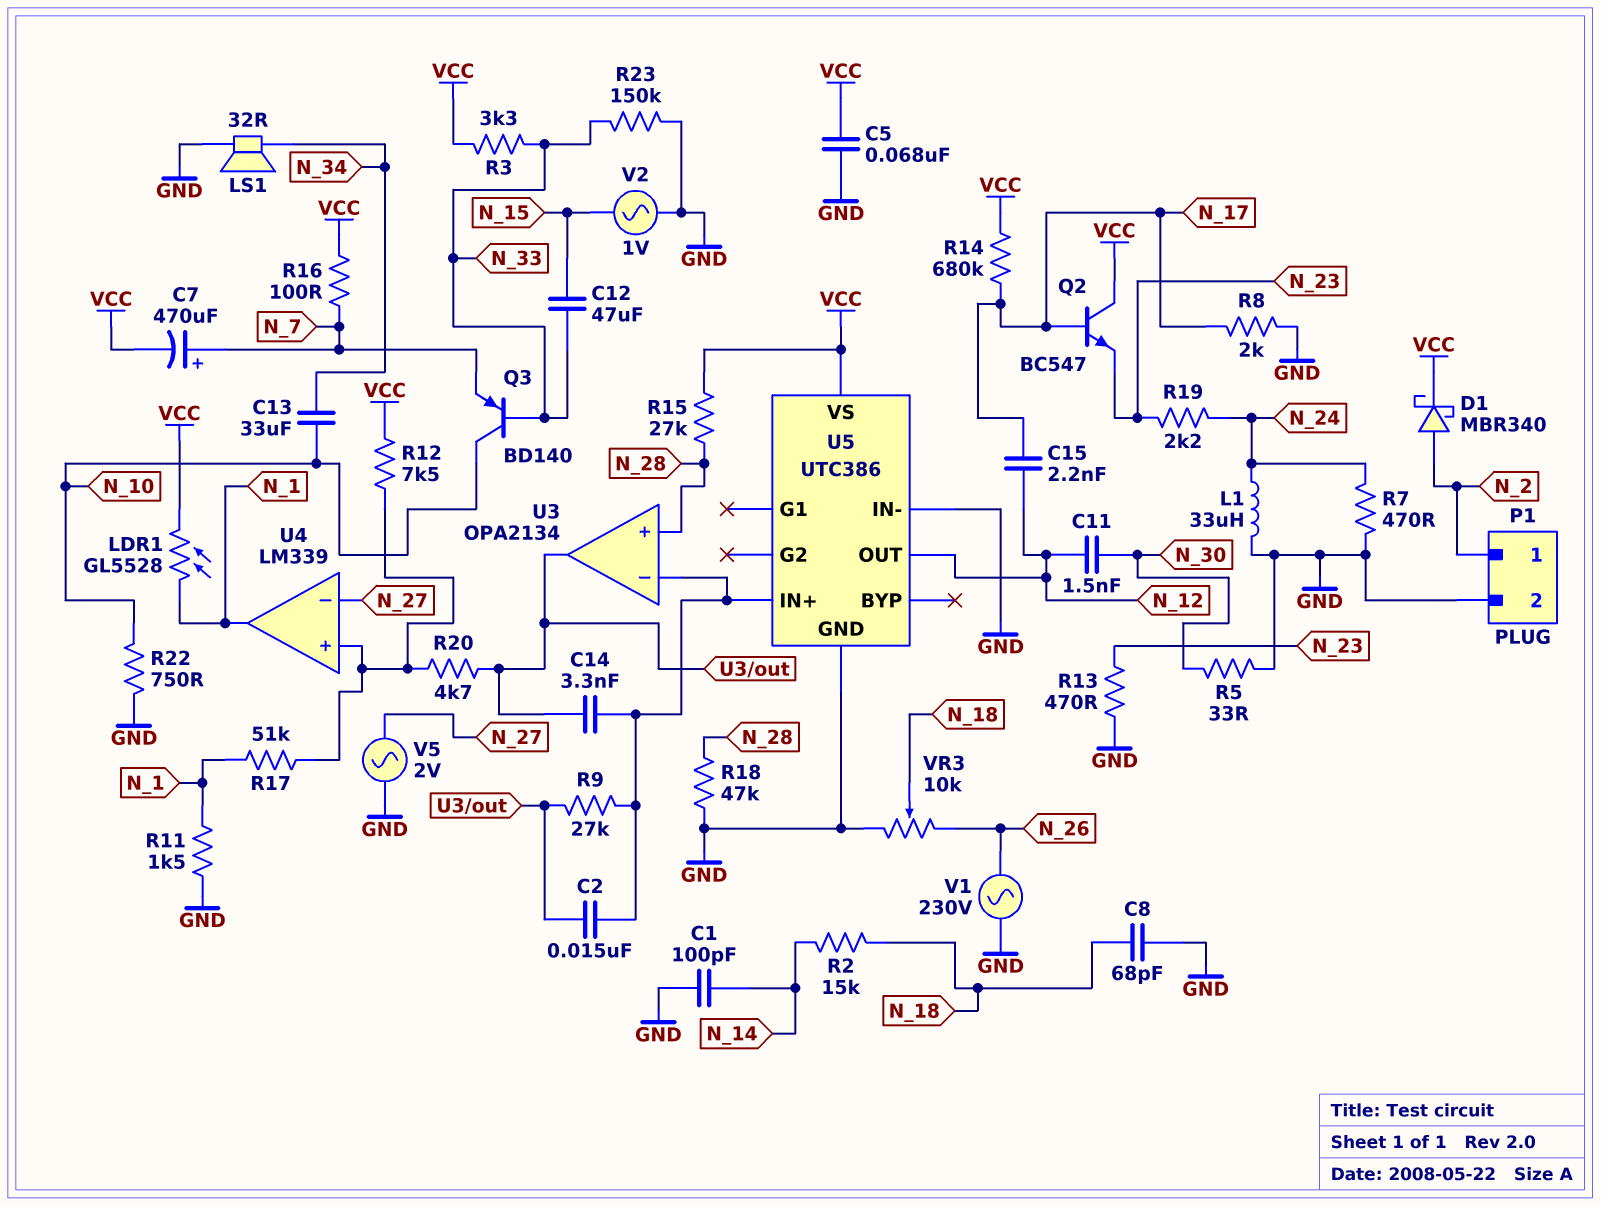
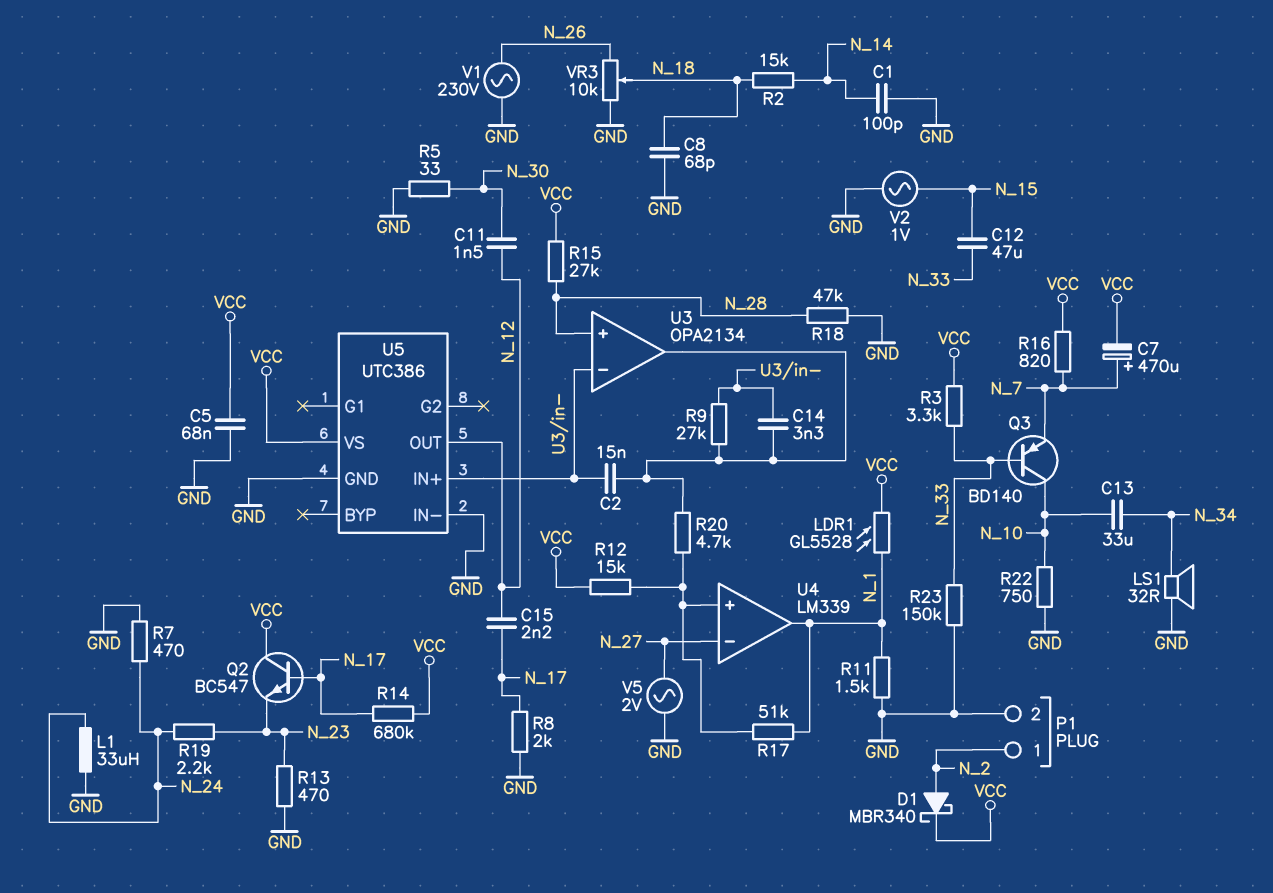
R12: 7.5k (U4/in+, VCC) -> 15k (U4/in+, VCC)
R16: 100 (N_7, VCC) -> 820 (N_7, VCC)

